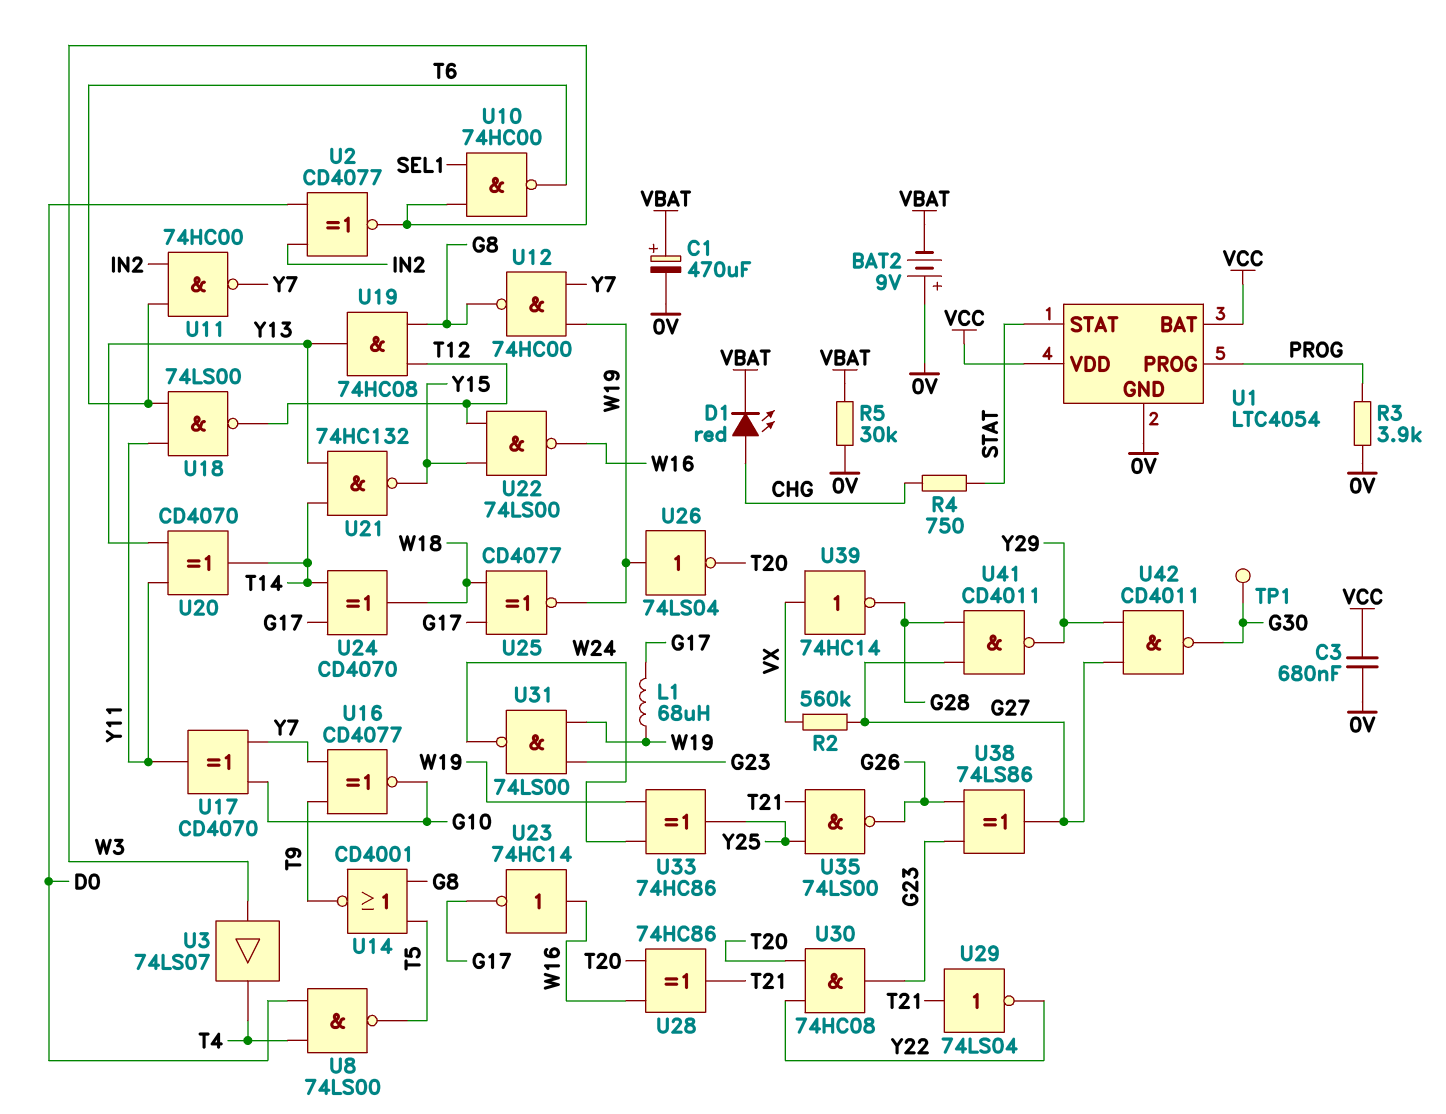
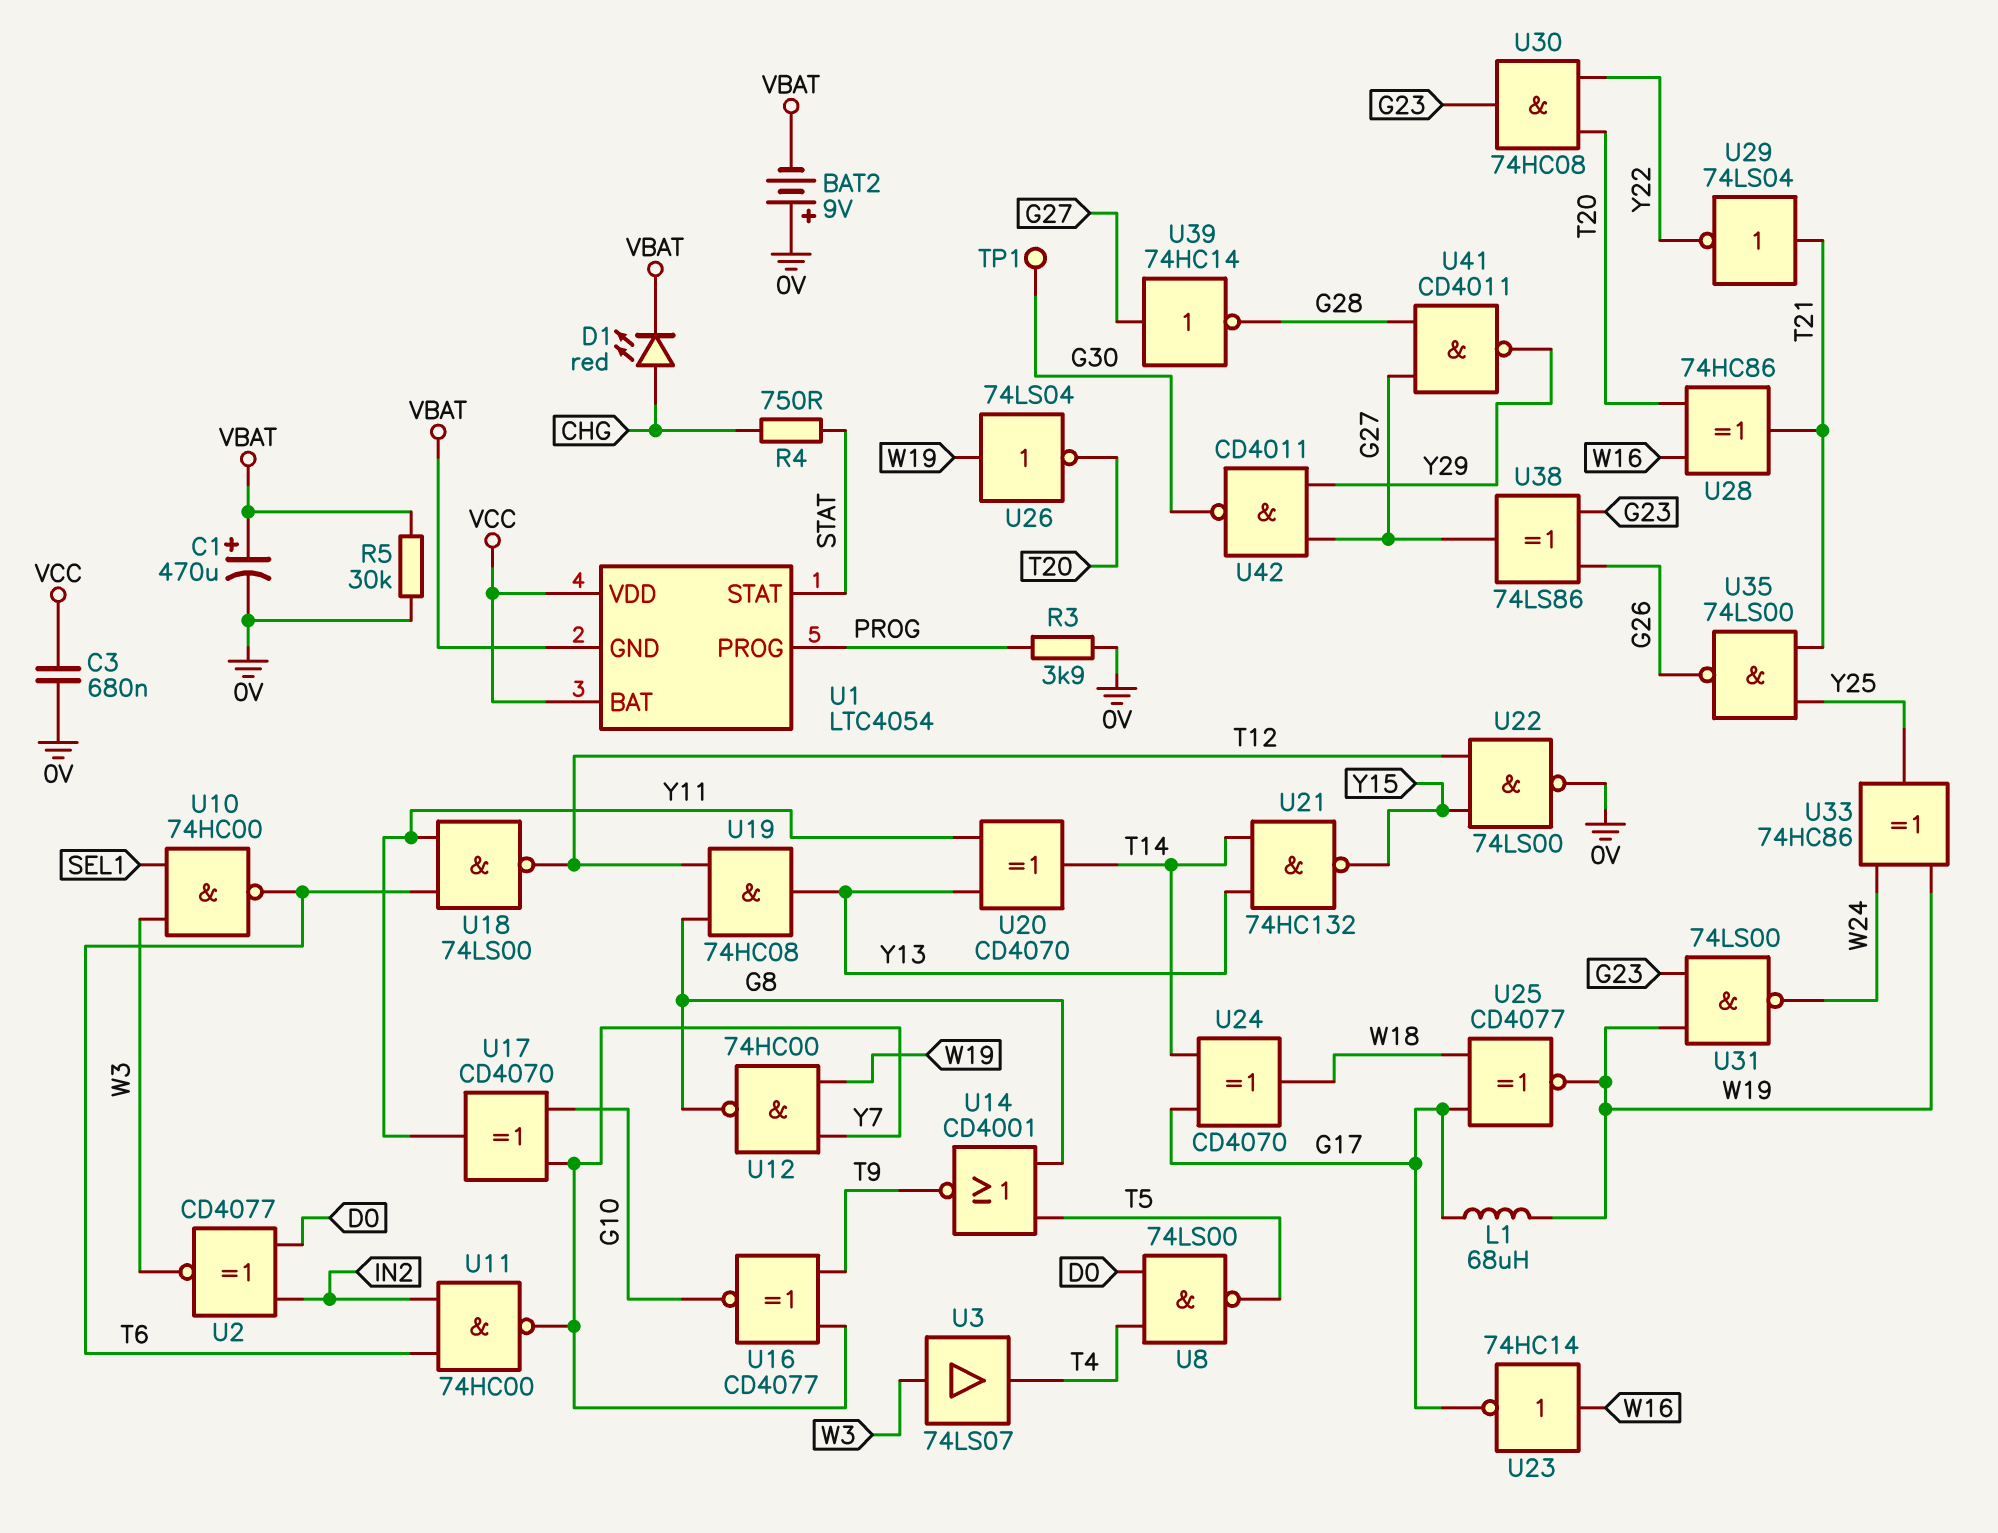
R2: 560k (G27, VX) -> none
U1 pin GND: 0V -> VBAT
U22: NAND 74LS00 (in T12, in Y15, out W16) -> NAND 74LS00 (in T12, in Y15, out 0V)
U39: NOT 74HC14 (in VX, out G28) -> NOT 74HC14 (in G27, out G28)

